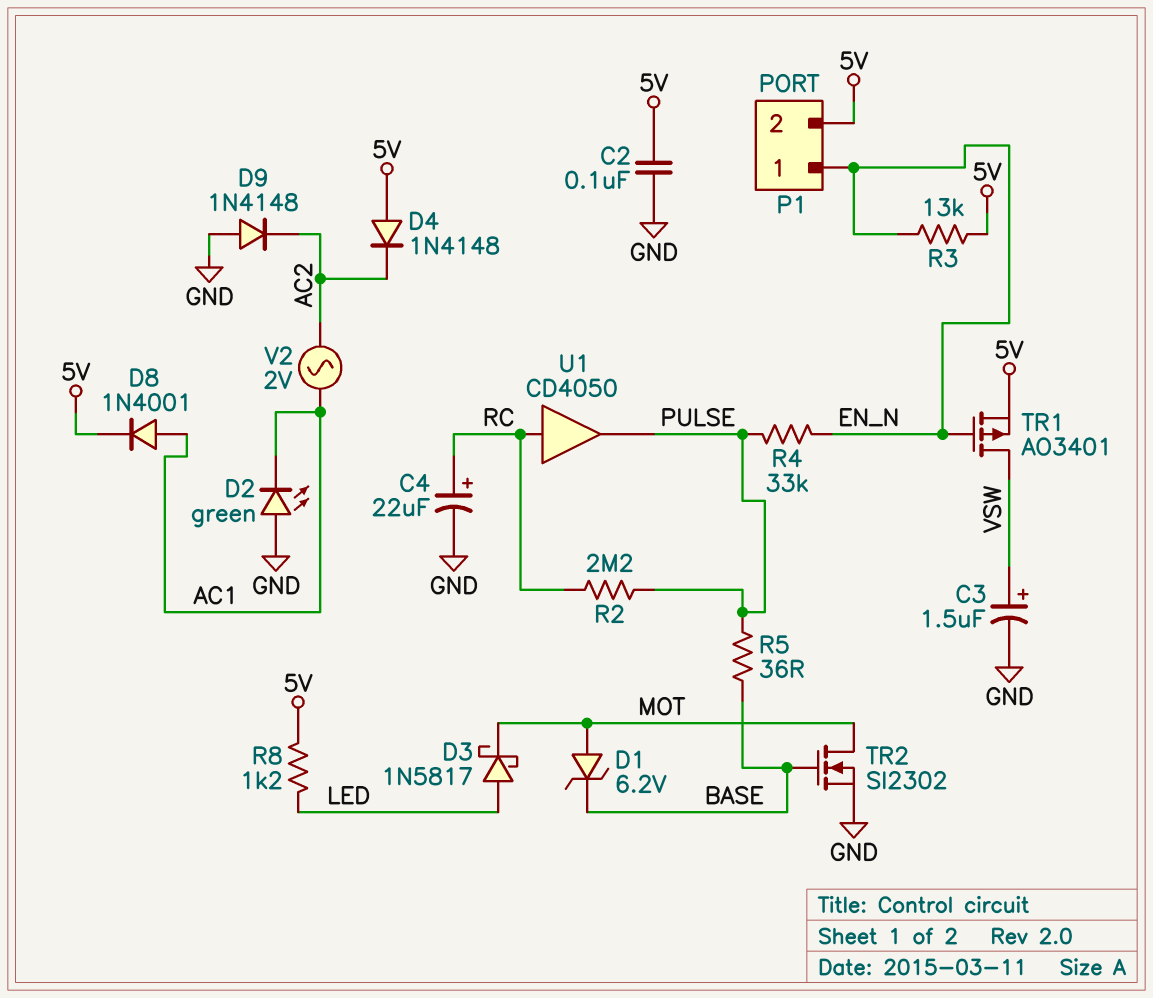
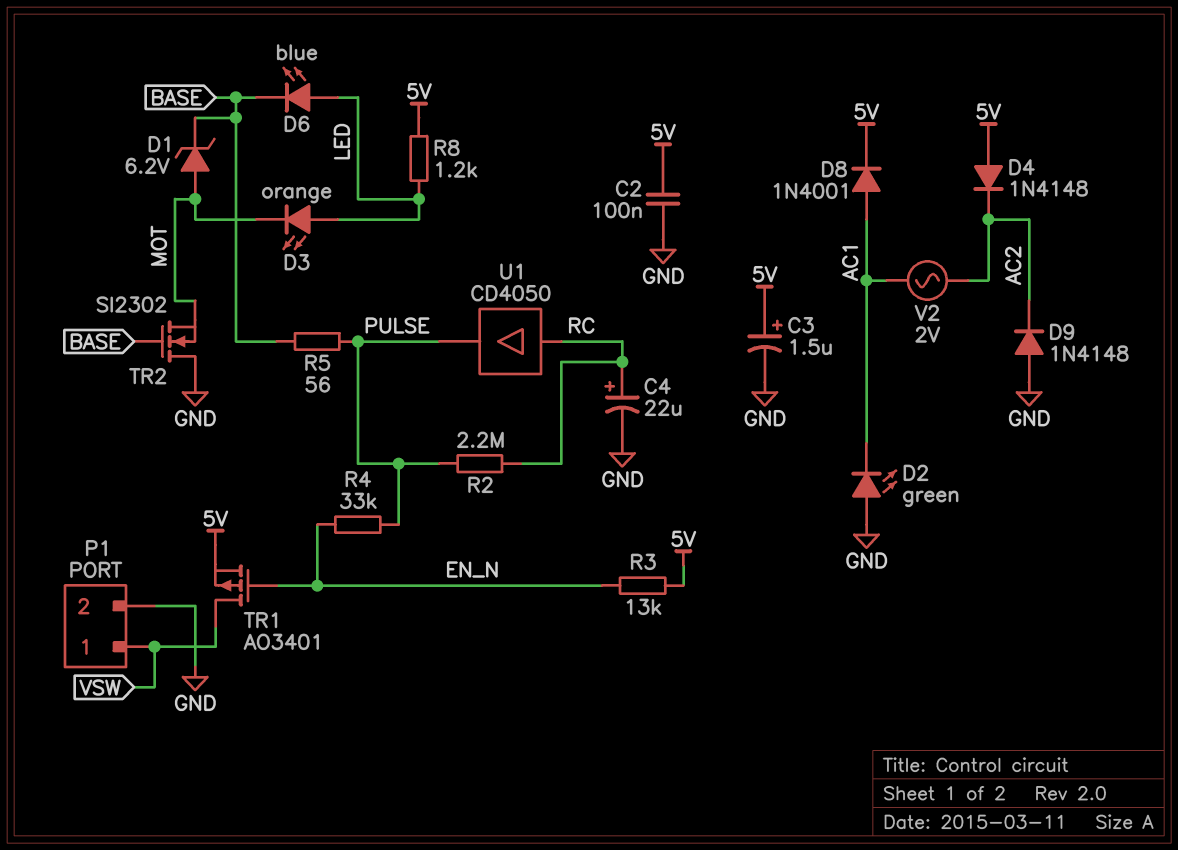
C3: 1.5uF (plus VSW, minus GND) -> 1.5uF (plus 5V, minus GND)
D3: schottky 1N5817 (A LED, K MOT) -> LED orange (A LED, K MOT)
D6: none -> LED blue (A LED, K BASE)
P1 pin 1: EN_N -> VSW
P1 pin 2: 5V -> GND
R5: 36 (BASE, PULSE) -> 56 (BASE, PULSE)
TR2: NMOS SI2302 (G BASE, D MOT, S GND) -> NMOS SI2302 (G BASE, D GND, S MOT)

